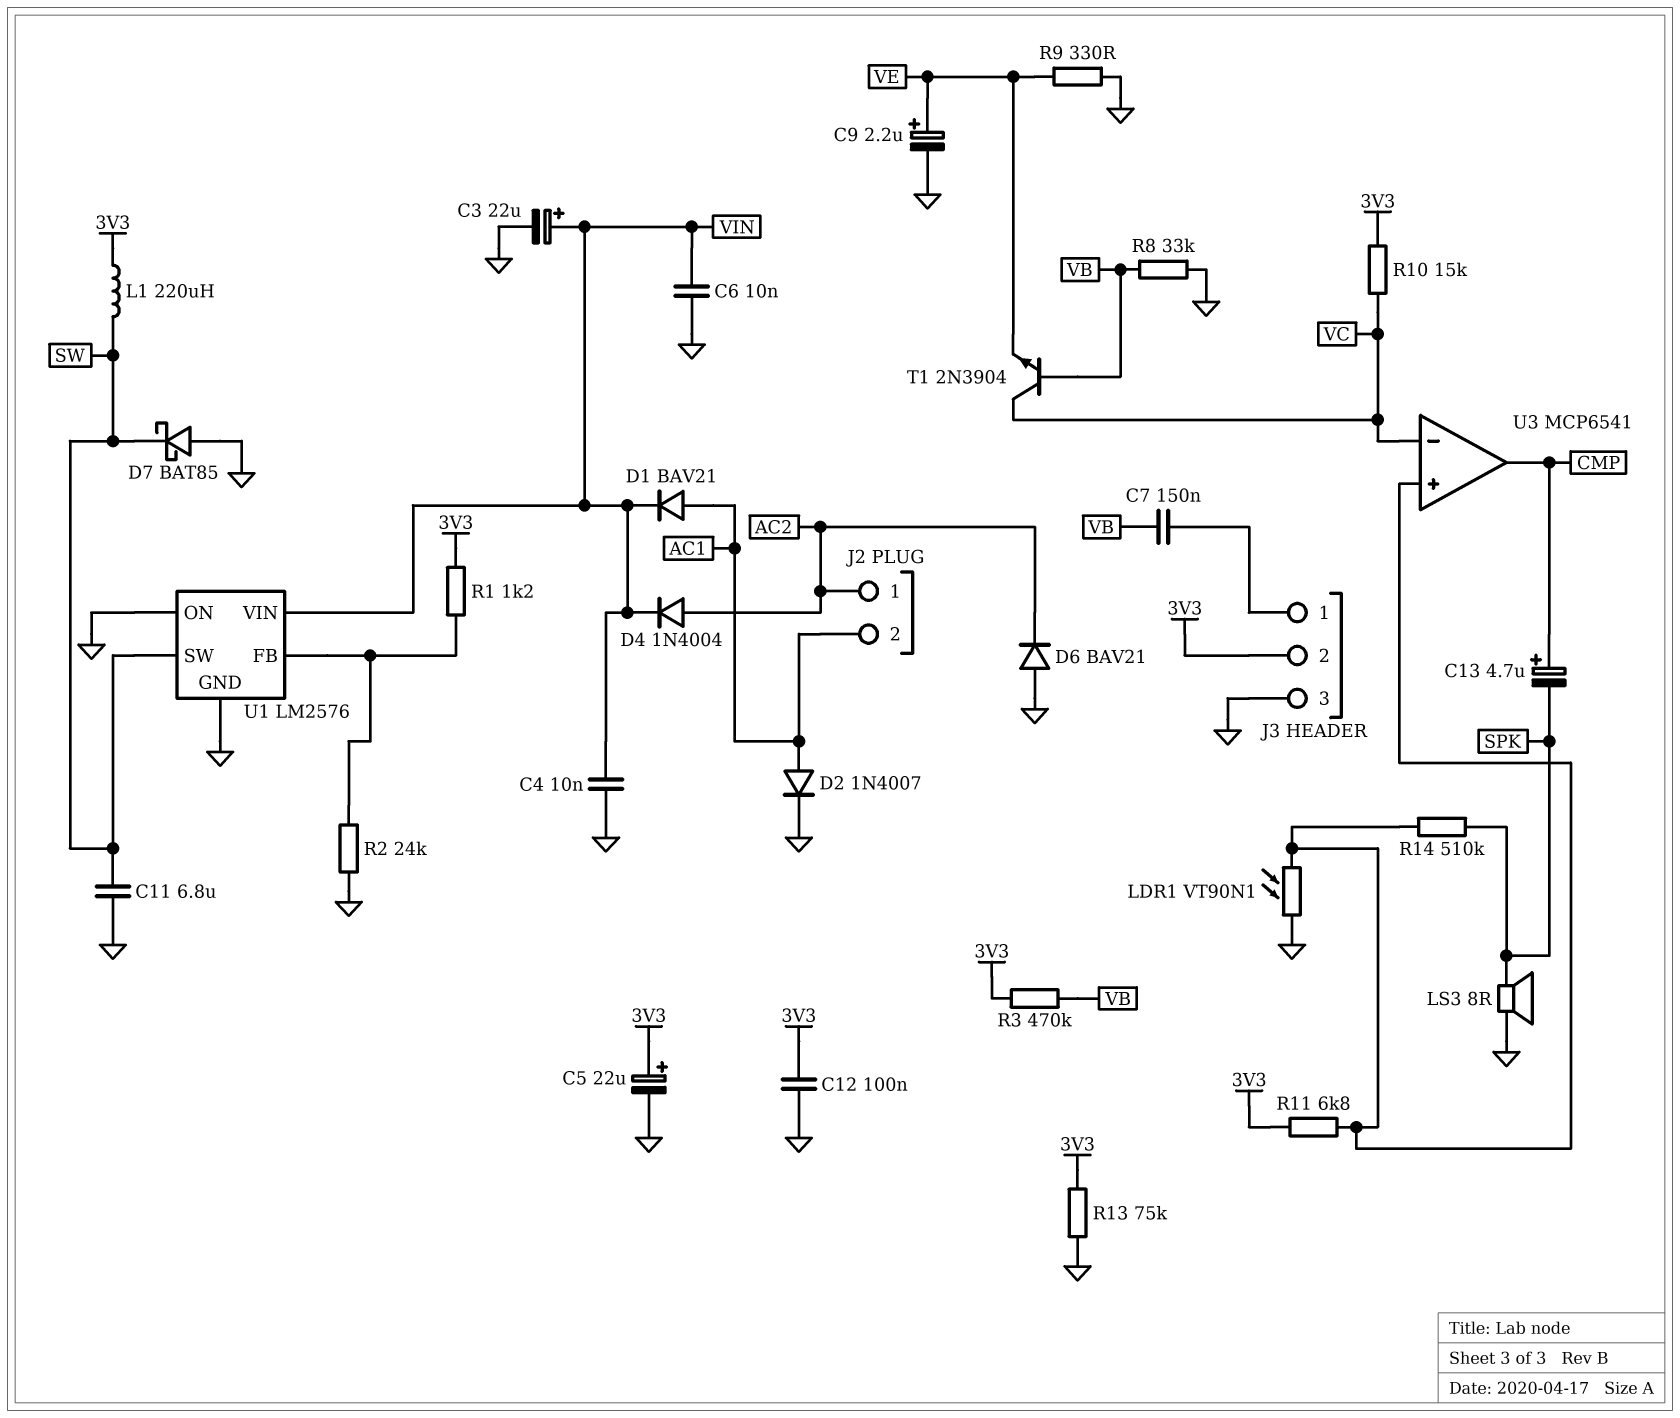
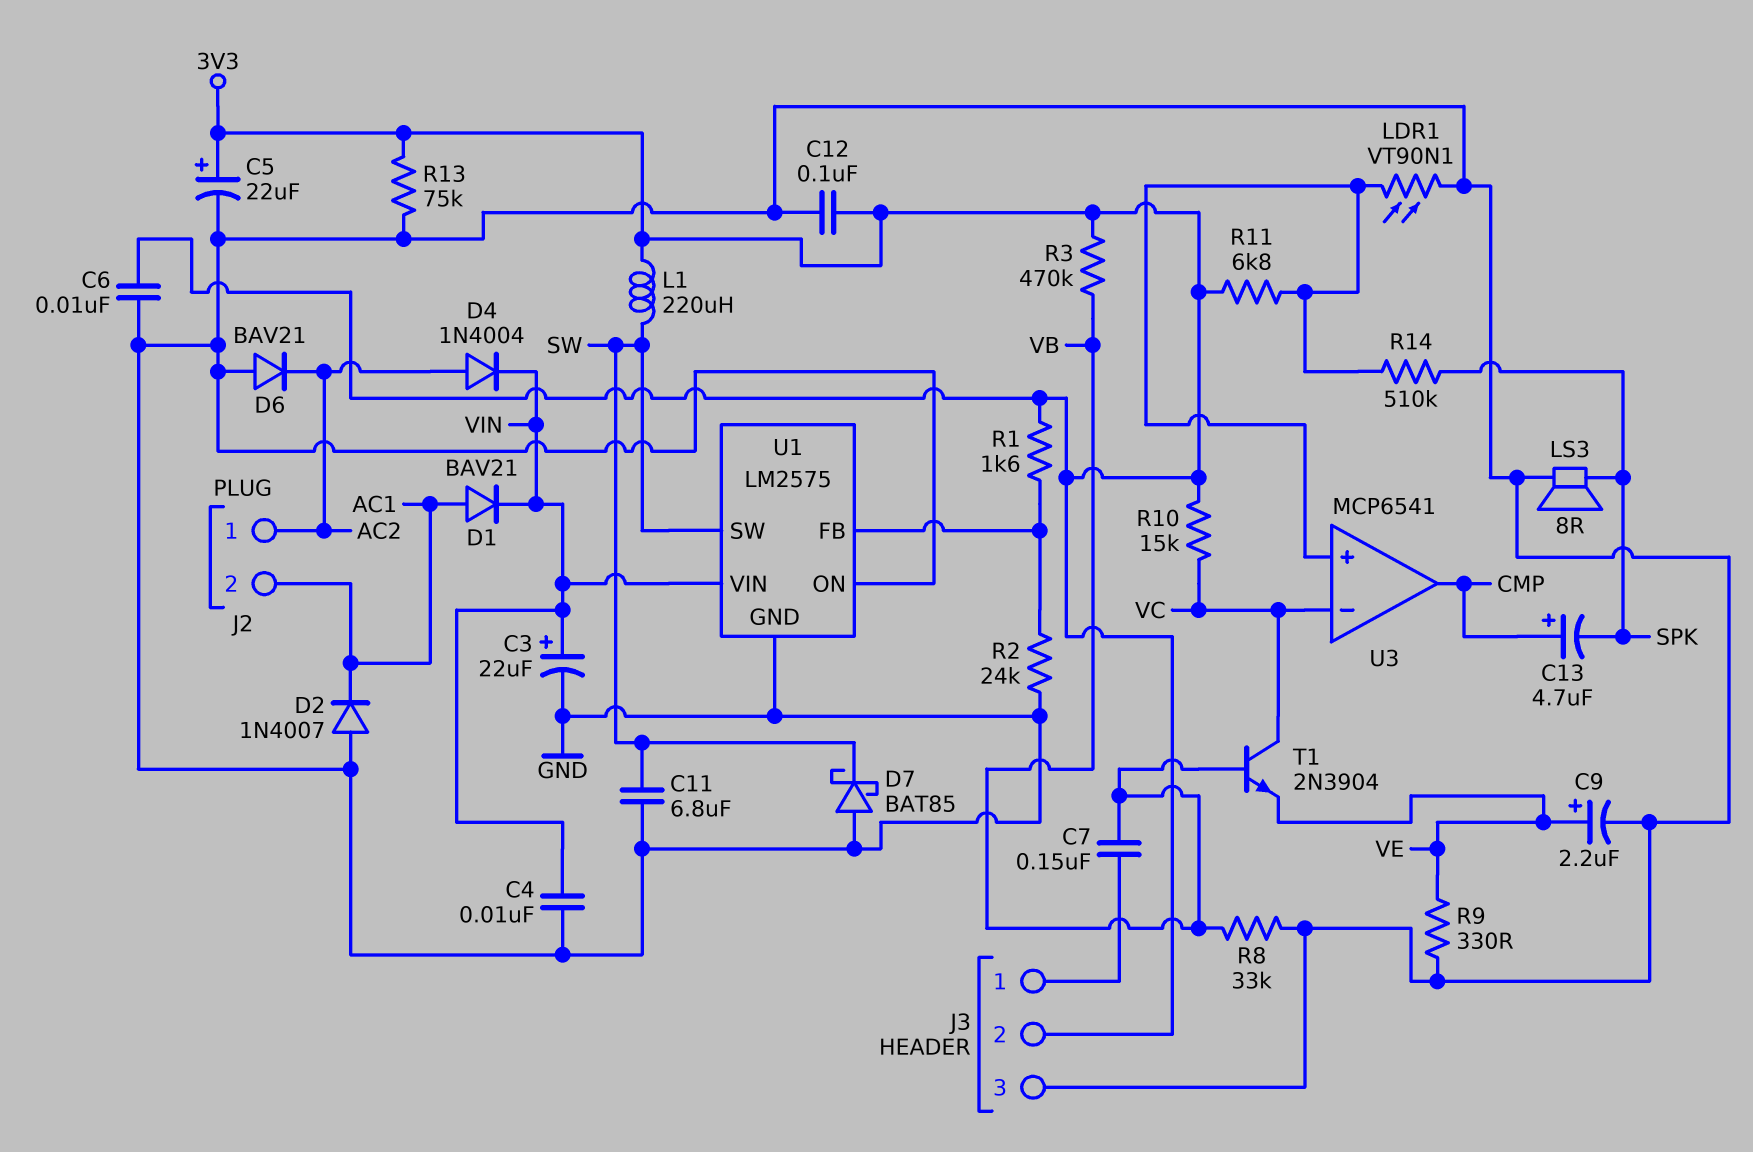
C6: 10nF (GND, VIN) -> 10nF (3V3, GND)
D2: diode 1N4007 (A AC1, K GND) -> diode 1N4007 (A GND, K AC1)
R1: 1.2k (3V3, U1/FB) -> 1.6k (3V3, U1/FB)
U1: LM2576 -> LM2575

